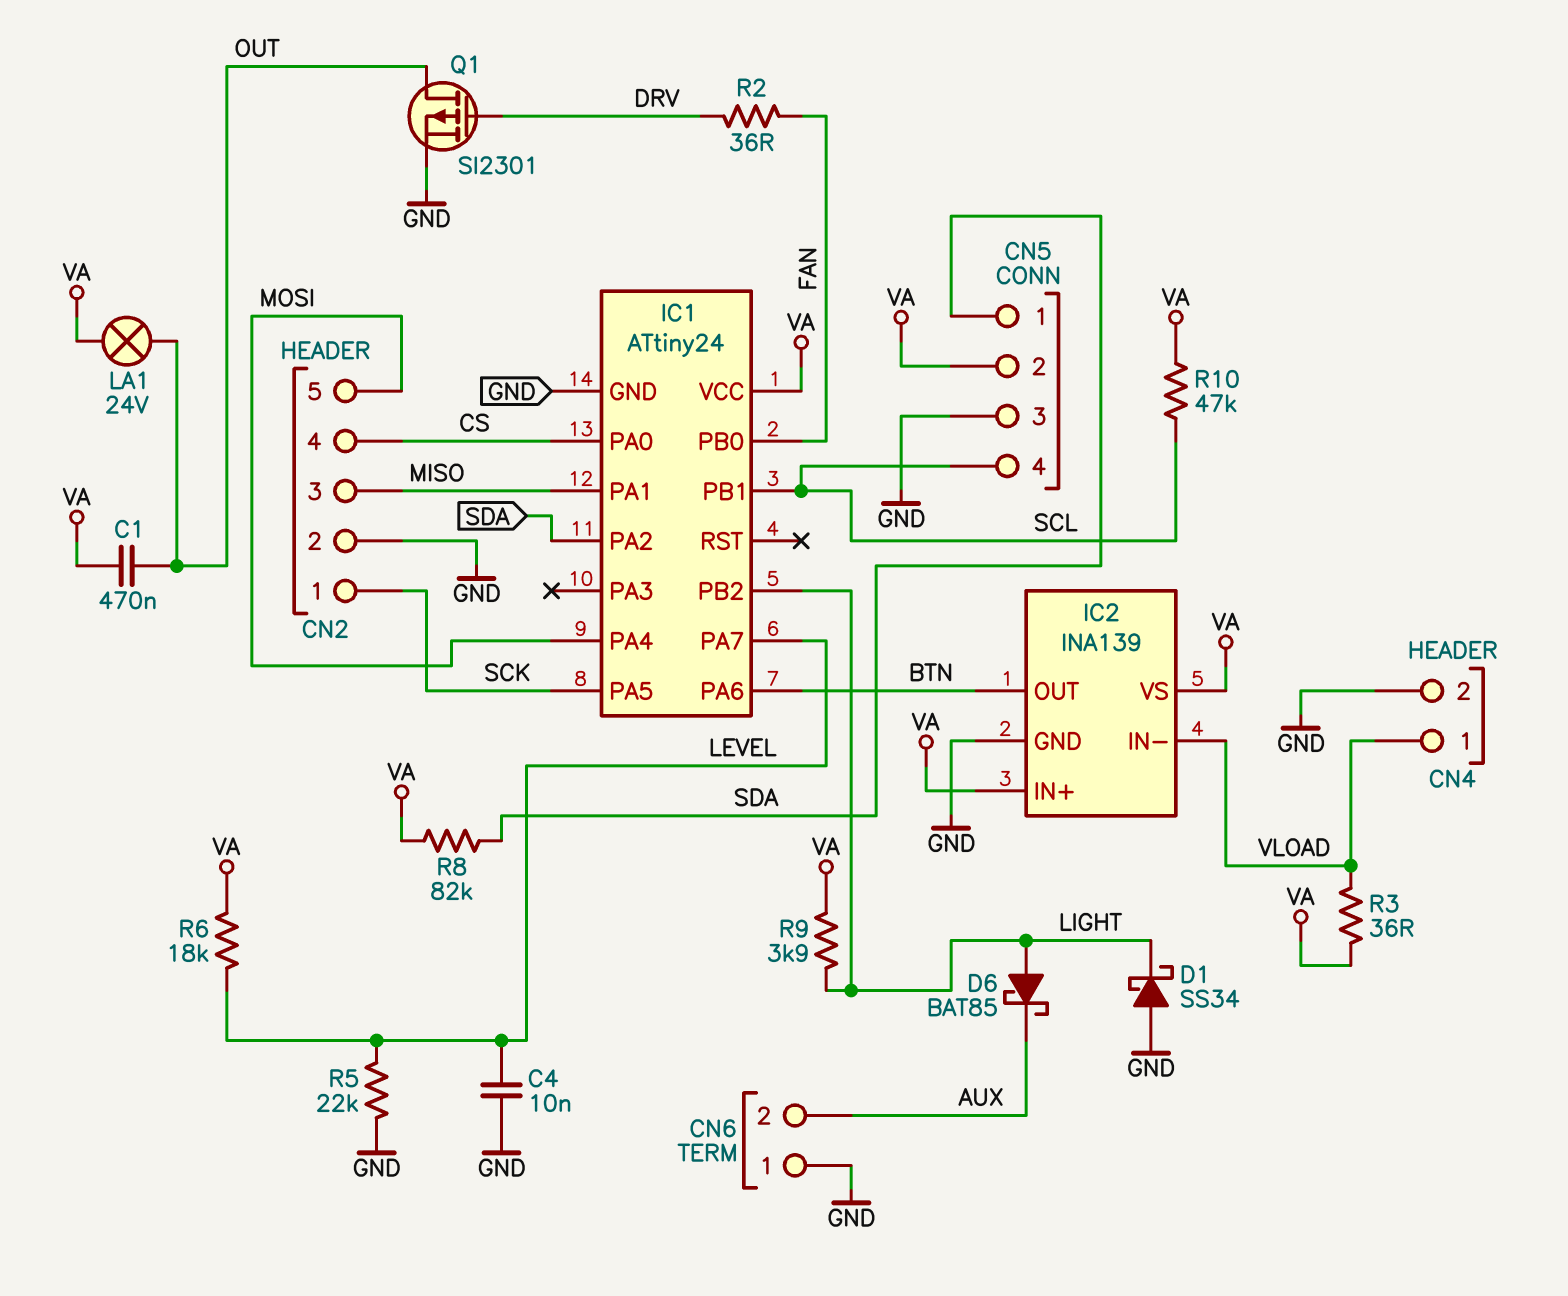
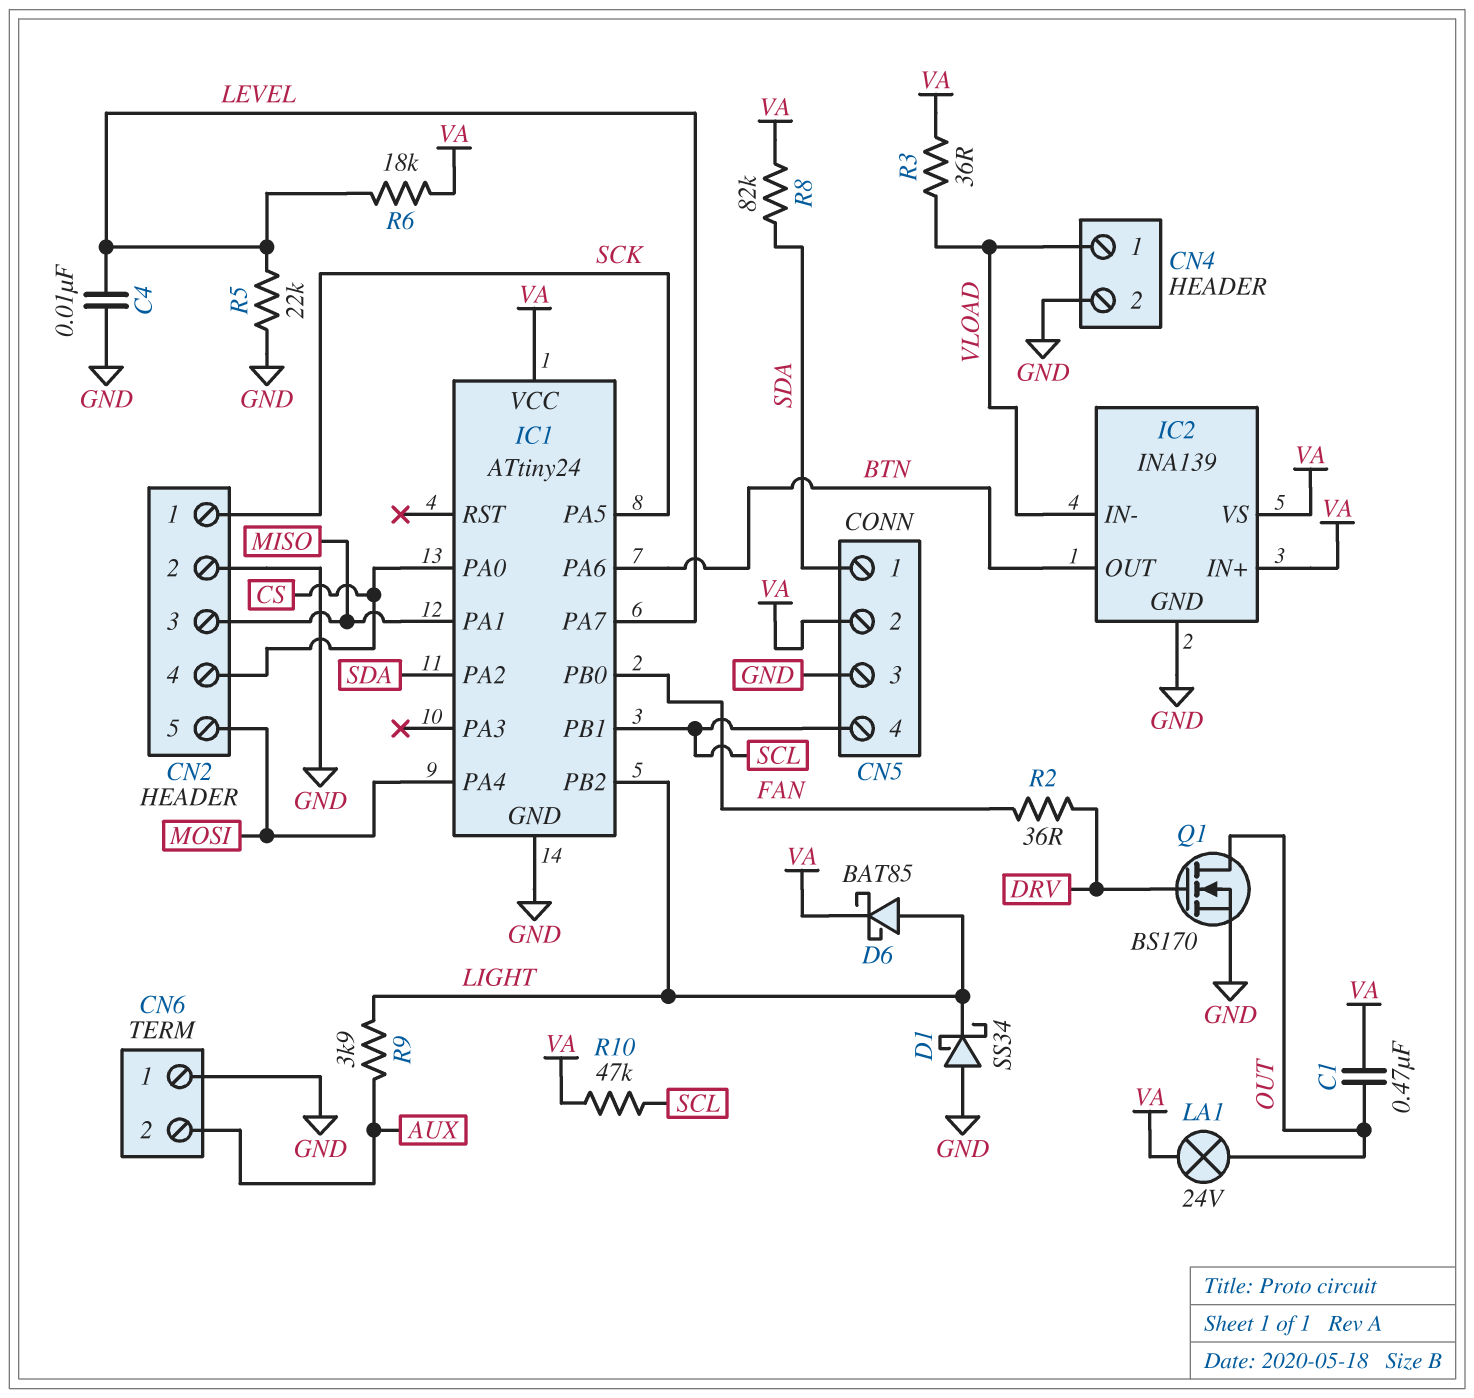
D6: schottky BAT85 (A LIGHT, K AUX) -> schottky BAT85 (A LIGHT, K VA)
Q1: PMOS SI2301 (G DRV, D OUT, S GND) -> NMOS BS170 (G DRV, D OUT, S GND)
R9: 3.9k (LIGHT, VA) -> 3.9k (AUX, LIGHT)

